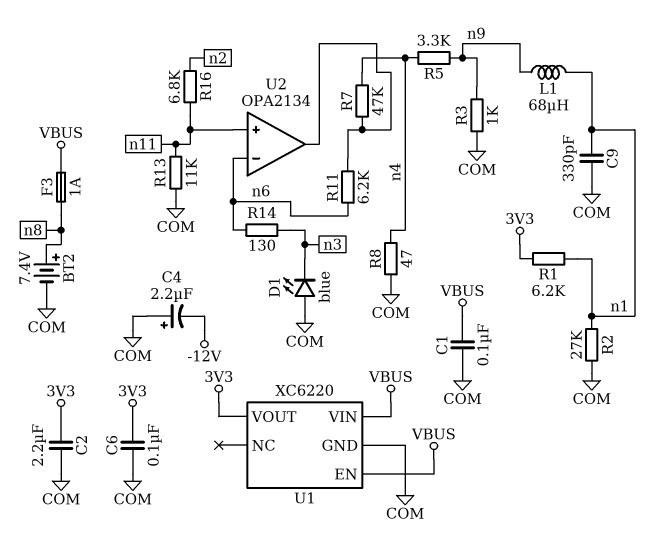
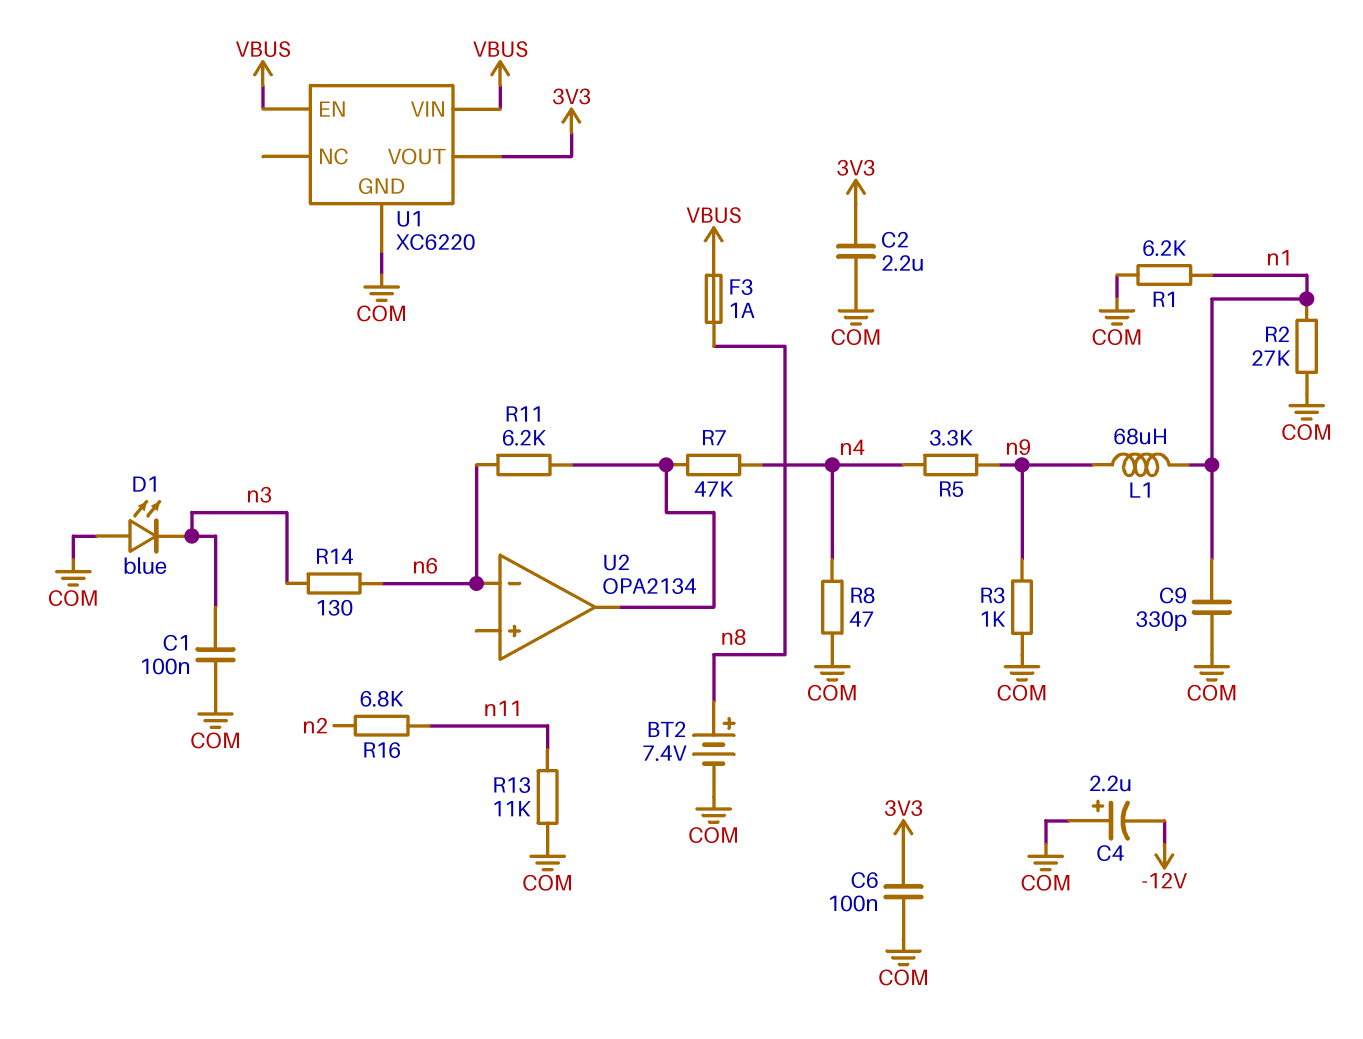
C1: 100nF (COM, VBUS) -> 100nF (COM, n3)
R1: 6.2k (3V3, n1) -> 6.2k (COM, n1)
U2 pin in+: n11 -> none

